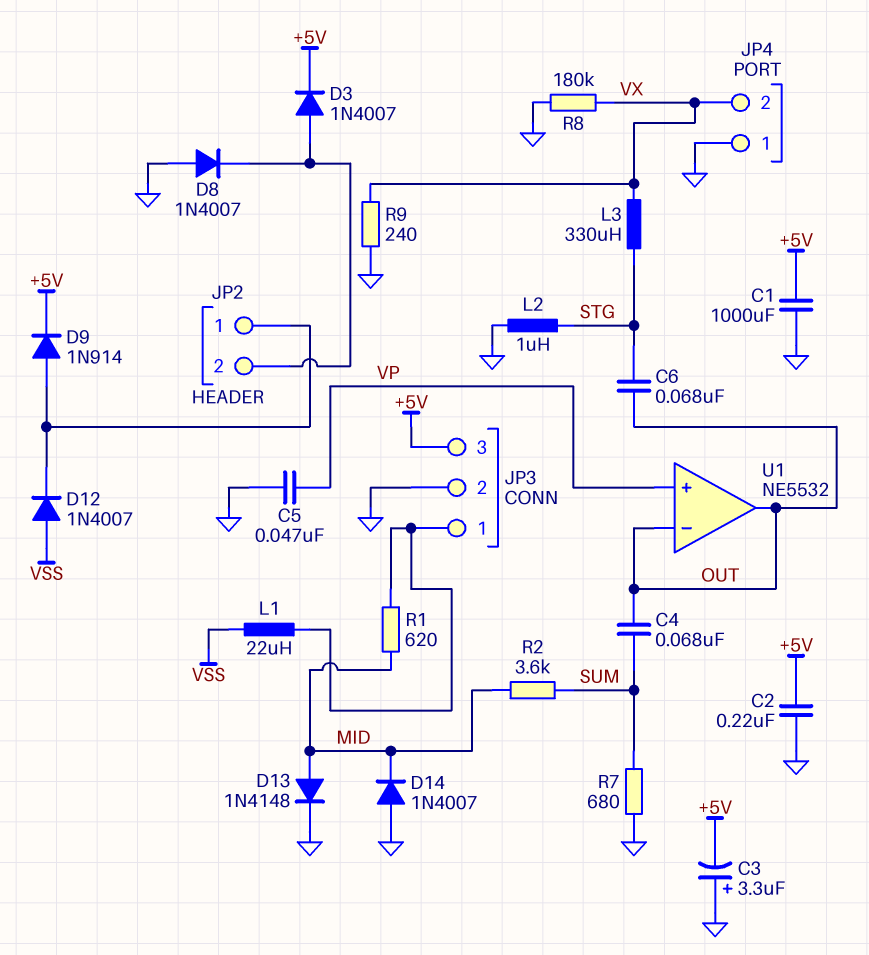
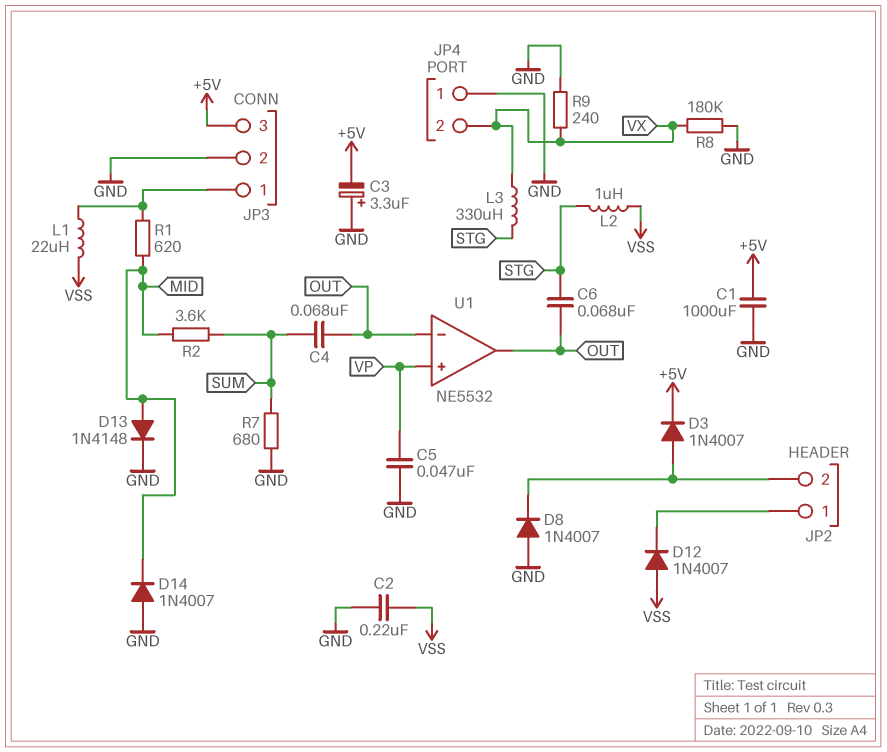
C2: 220nF (+5V, GND) -> 220nF (GND, VSS)
D9: diode 1N914 (A JP2/1, K +5V) -> none
L2: 1uH (GND, STG) -> 1uH (STG, VSS)

